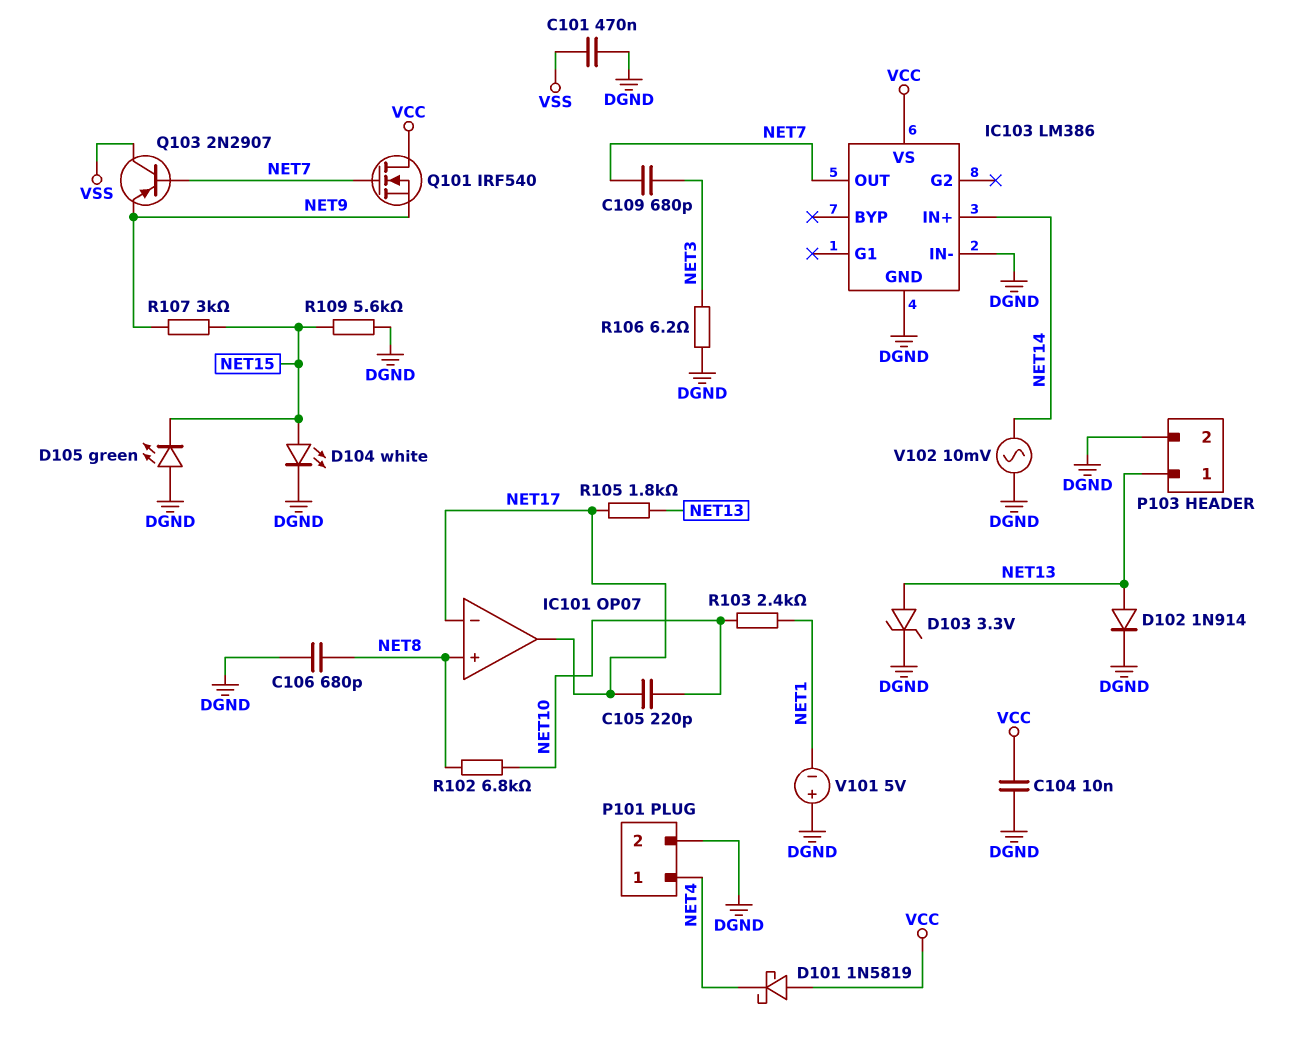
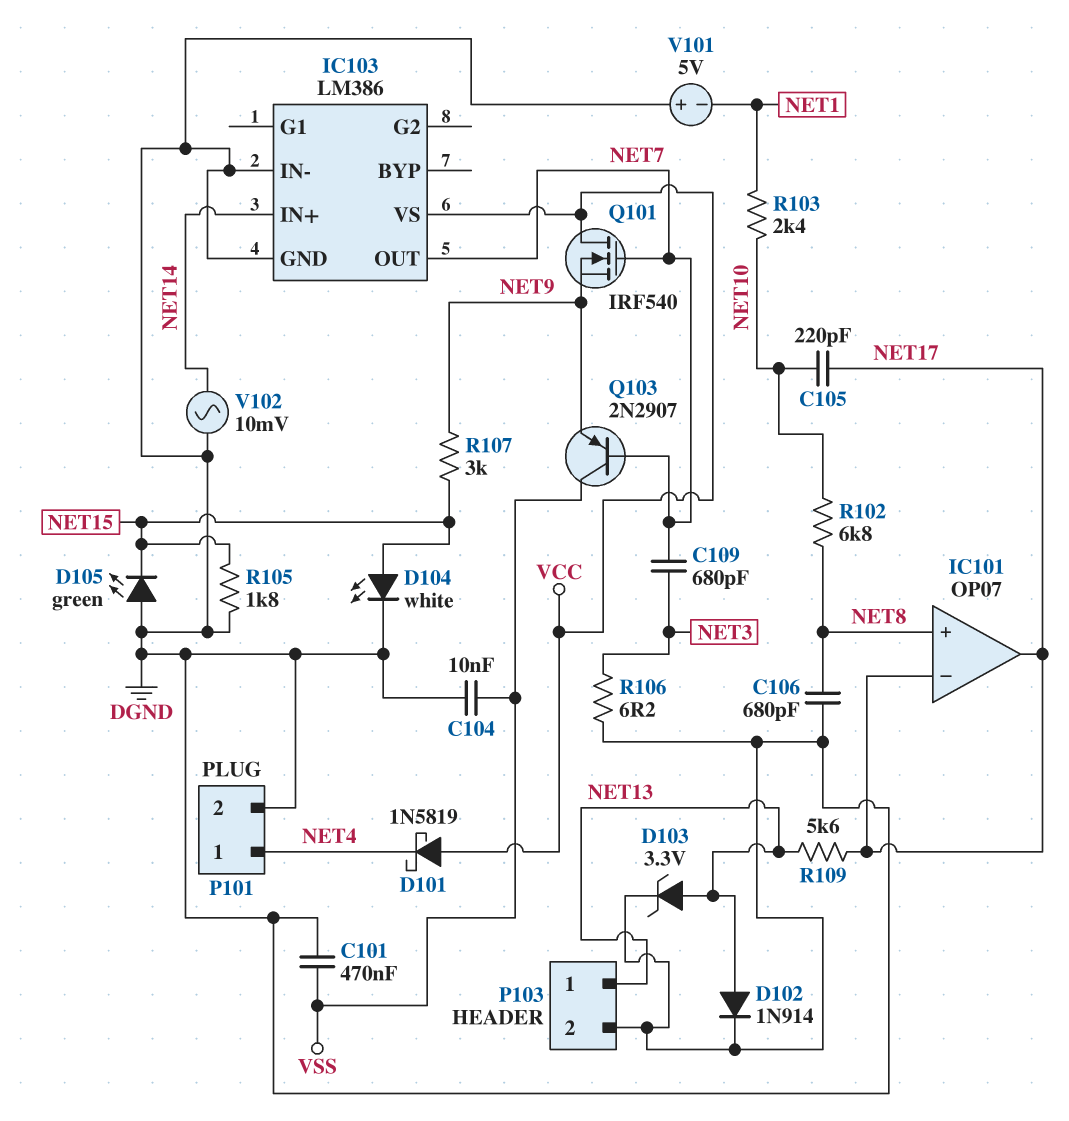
C104: 10nF (DGND, VCC) -> 10nF (DGND, VSS)
R105: 1.8k (NET13, NET17) -> 1.8k (DGND, NET15)
R109: 5.6k (DGND, NET15) -> 5.6k (NET13, NET17)

